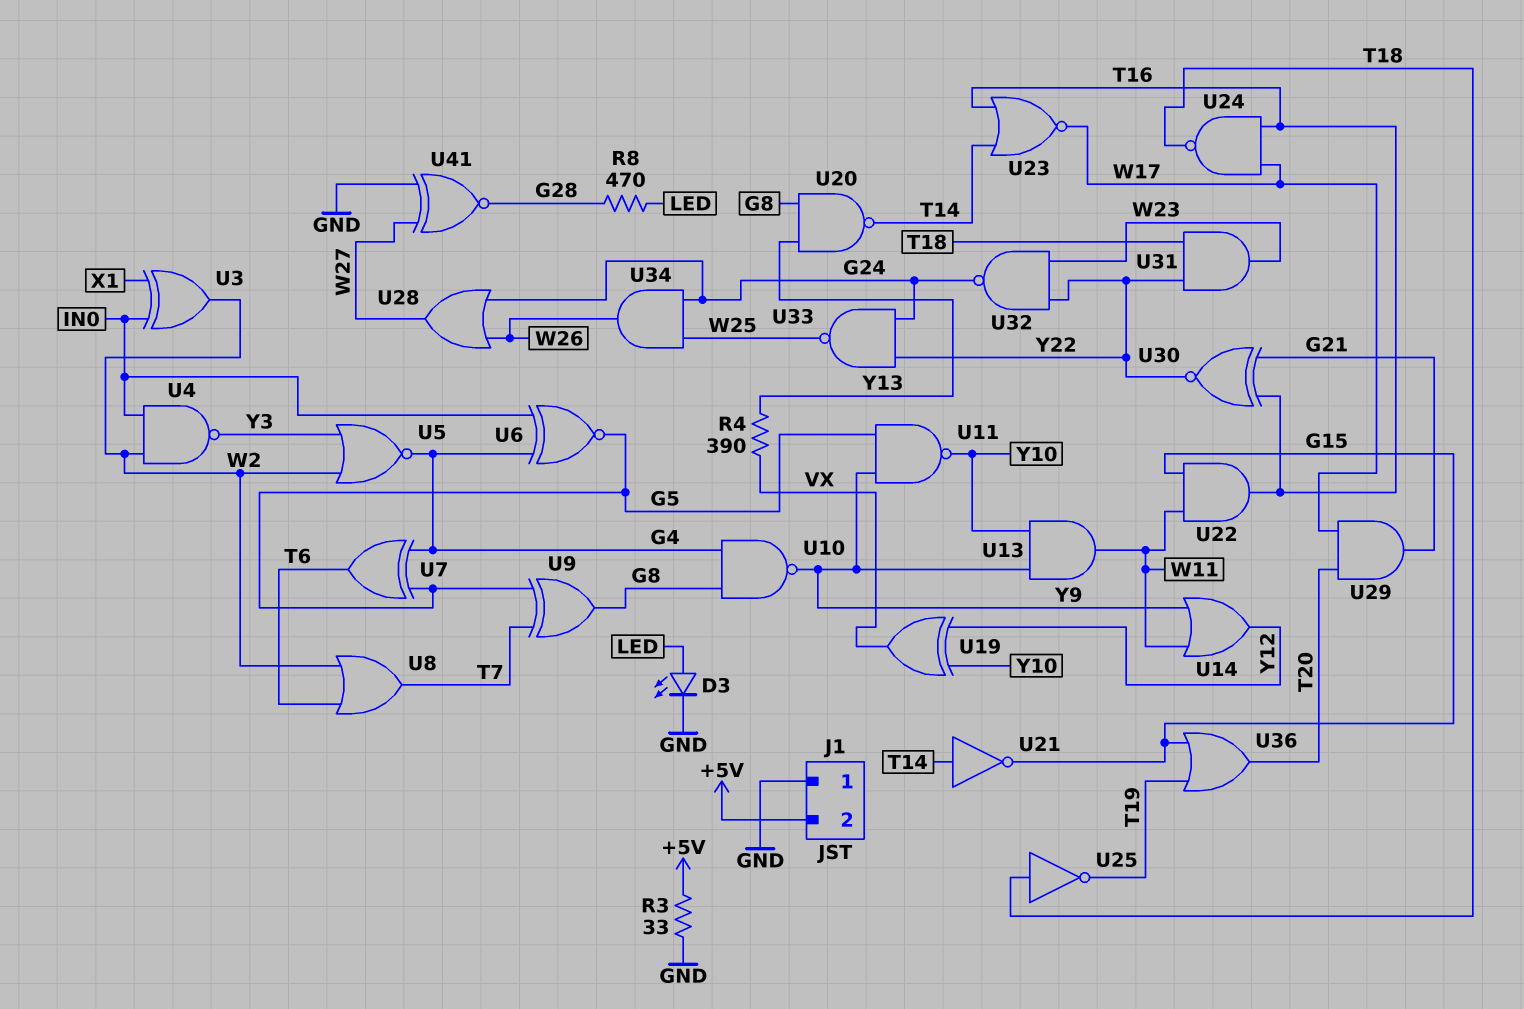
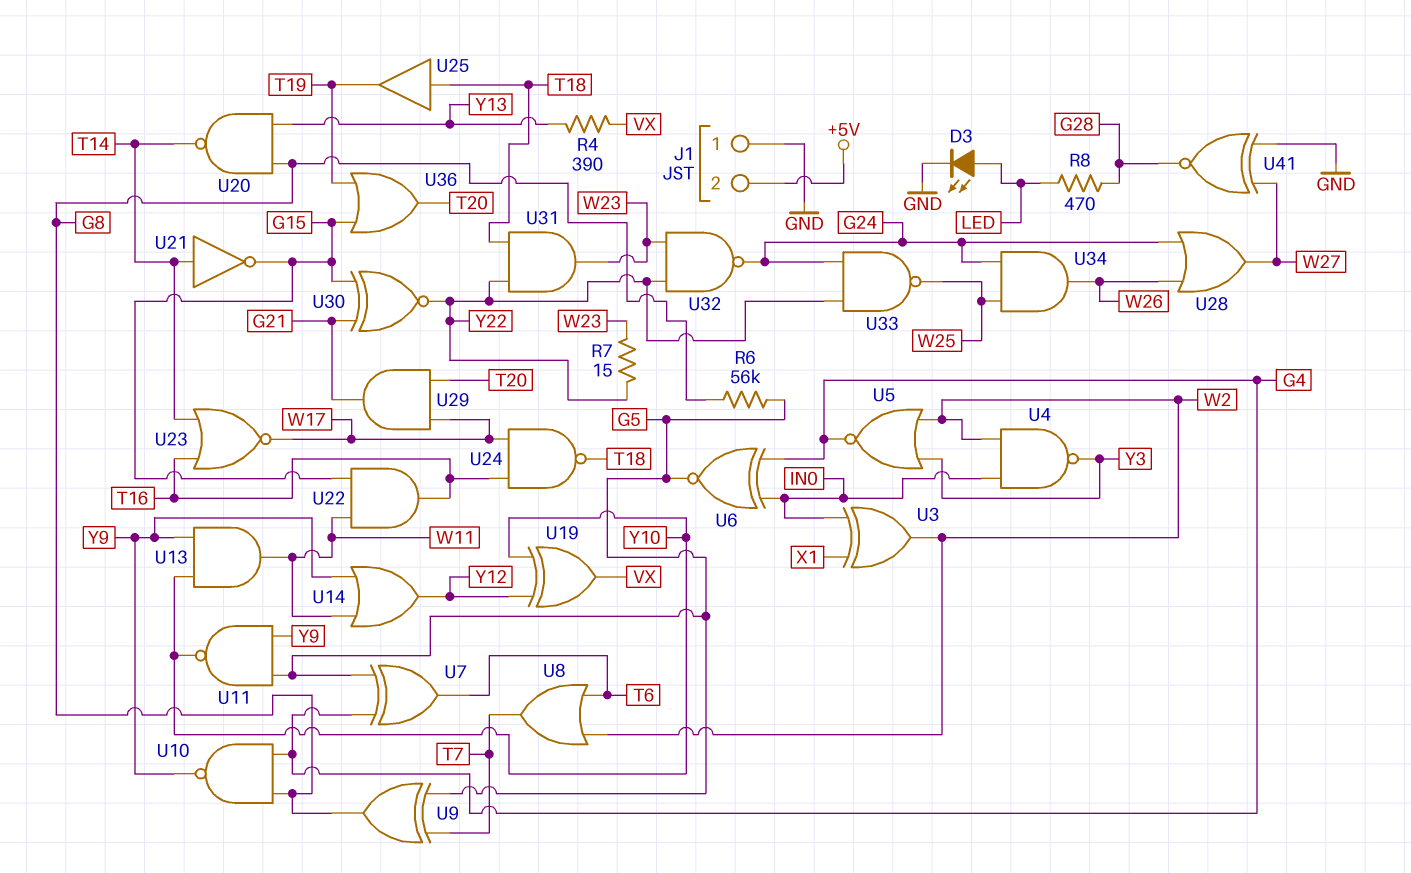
R3: 33 (+5V, GND) -> none
R6: none -> 56k (G5, G8)
R7: none -> 15 (W23, Y22)
U25: NOT (in T18, out T19) -> buffer (in T18, out T19)
U30: XNOR (in G21, in T16, out Y22) -> XNOR (in G15, in G21, out Y22)

